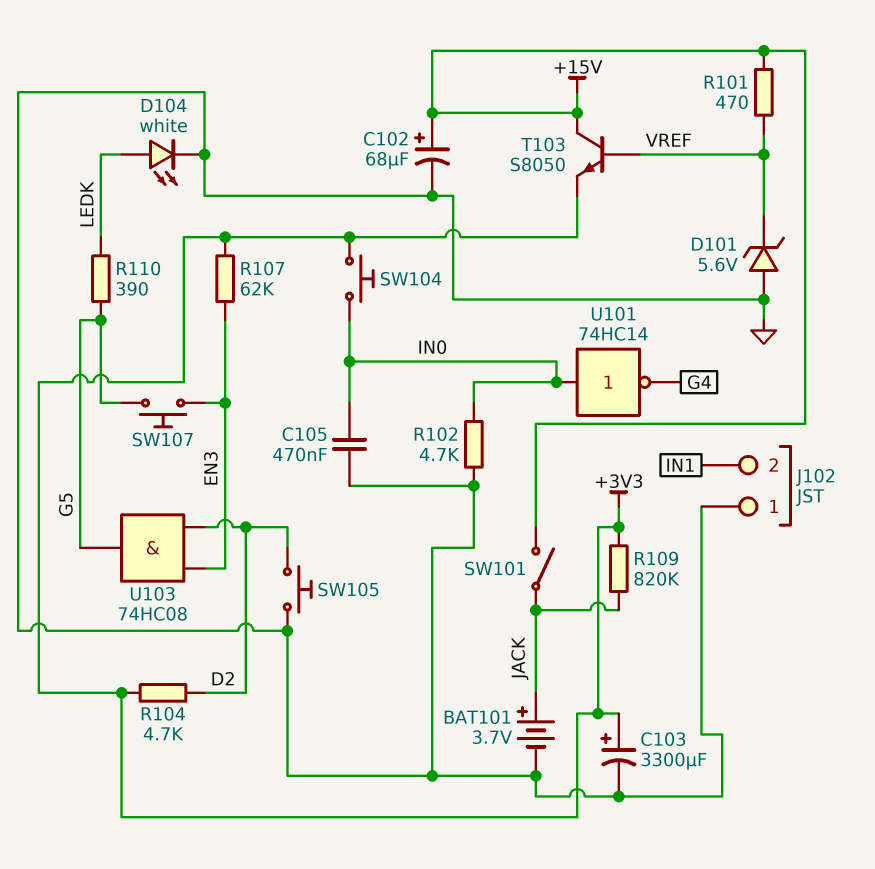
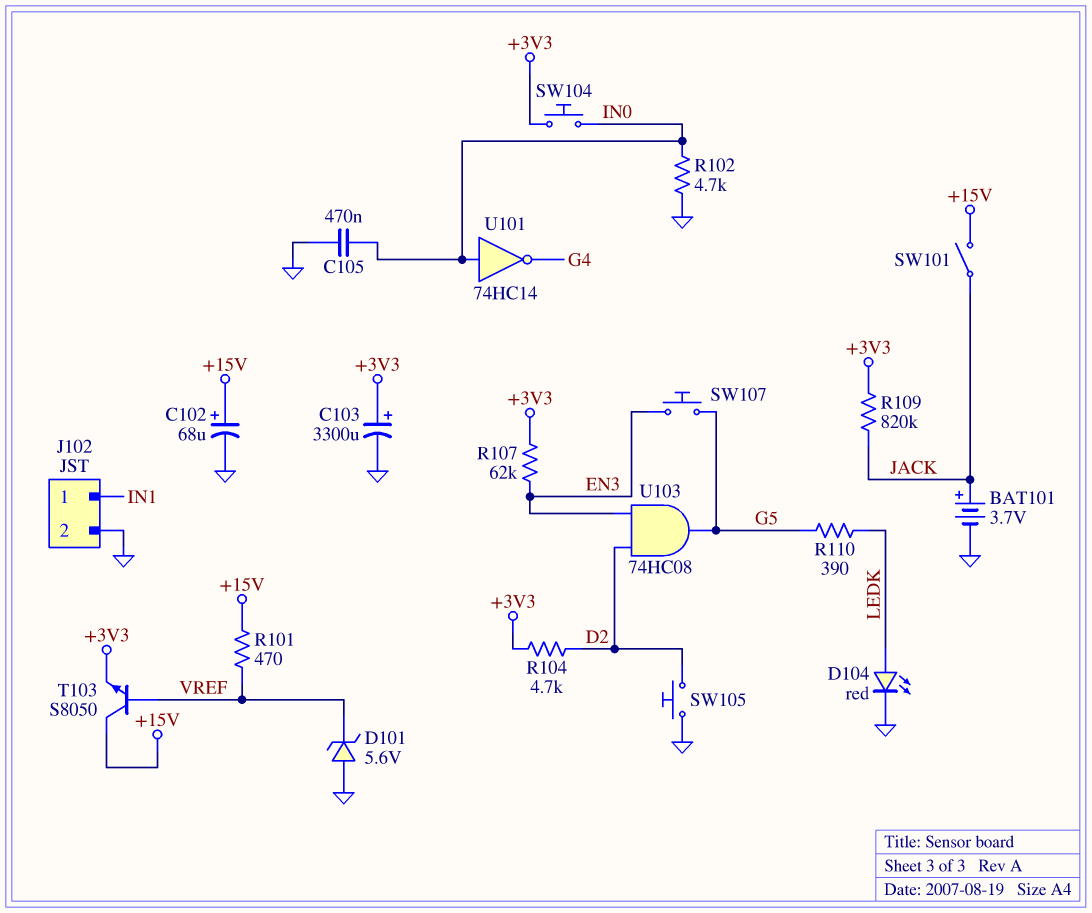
D104: LED white (A LEDK, K GND) -> LED red (A LEDK, K GND)
J102 pin 1: GND -> IN1
J102 pin 2: IN1 -> GND

